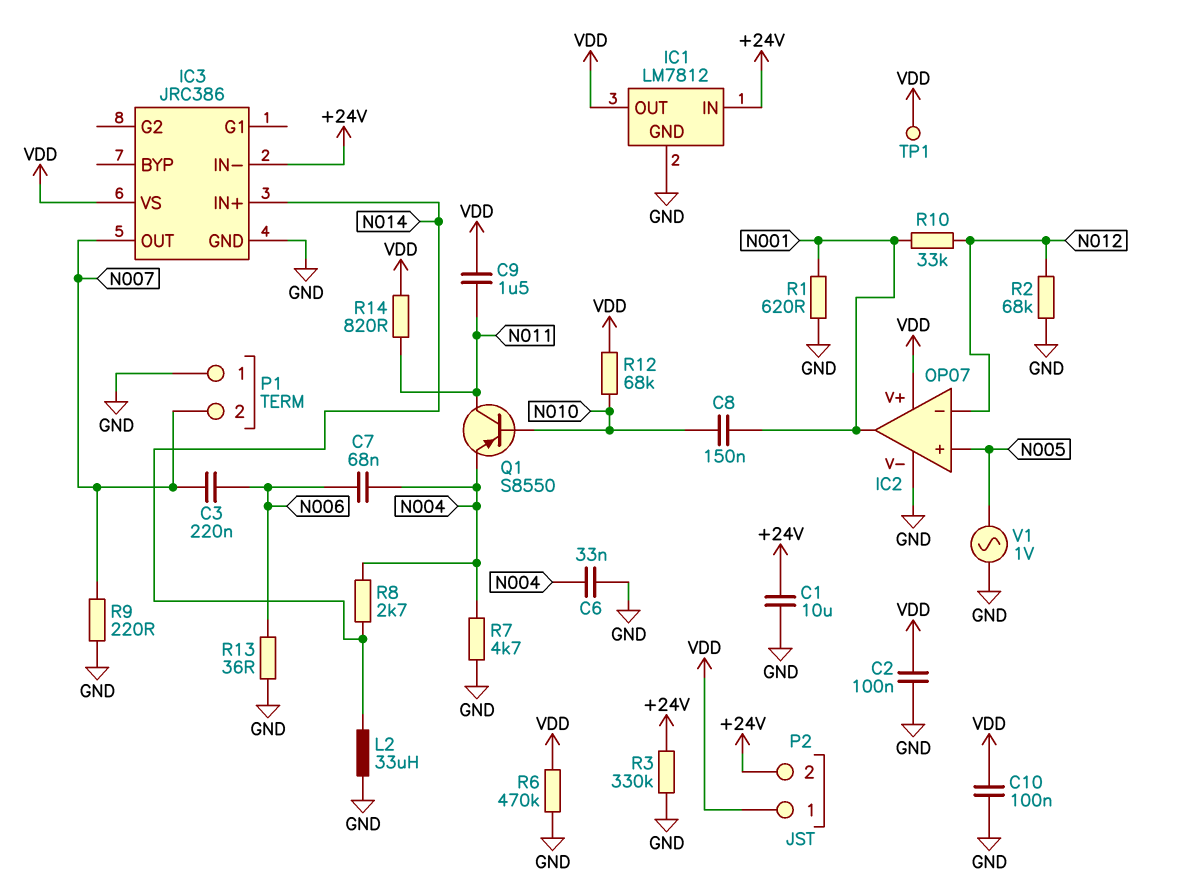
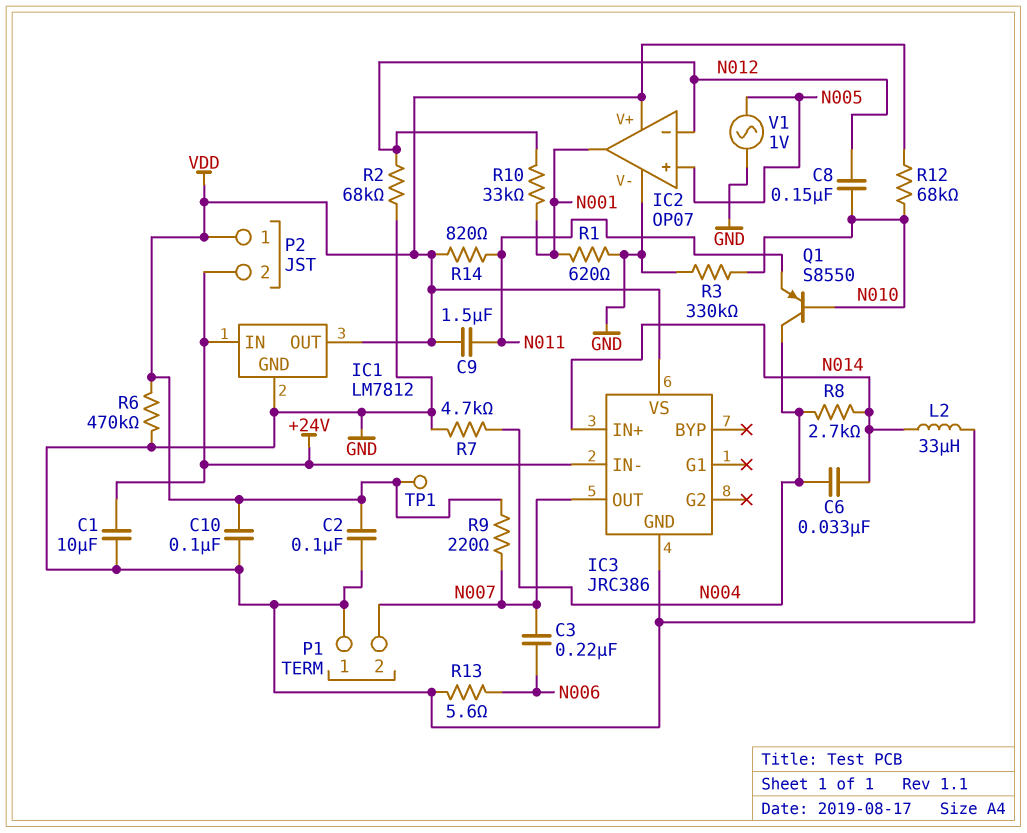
C6: 33nF (GND, N004) -> 33nF (N004, N014)
C7: 68nF (N004, N006) -> none
C8: 150nF (N001, N010) -> 150nF (N010, N012)
Q1: PNP S8550 (B N010, C N011, E N004) -> PNP S8550 (B N010, C N004, E N011)
R3: 330k (+24V, GND) -> 330k (GND, N010)
R9: 220 (GND, N007) -> 220 (N007, VDD)
R13: 36 (GND, N006) -> 5.6 (GND, N006)

